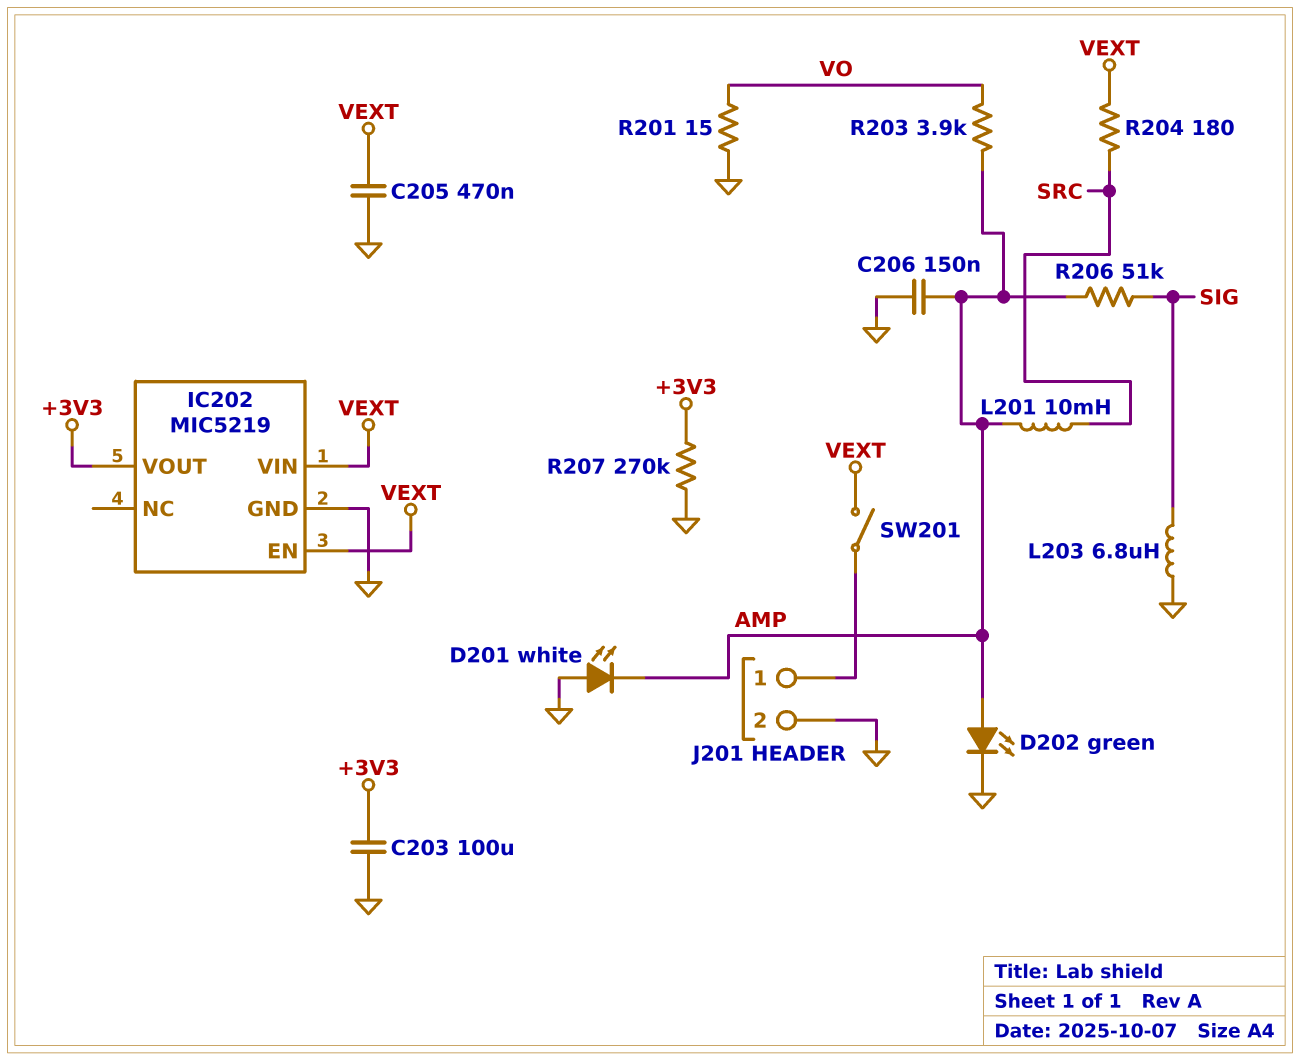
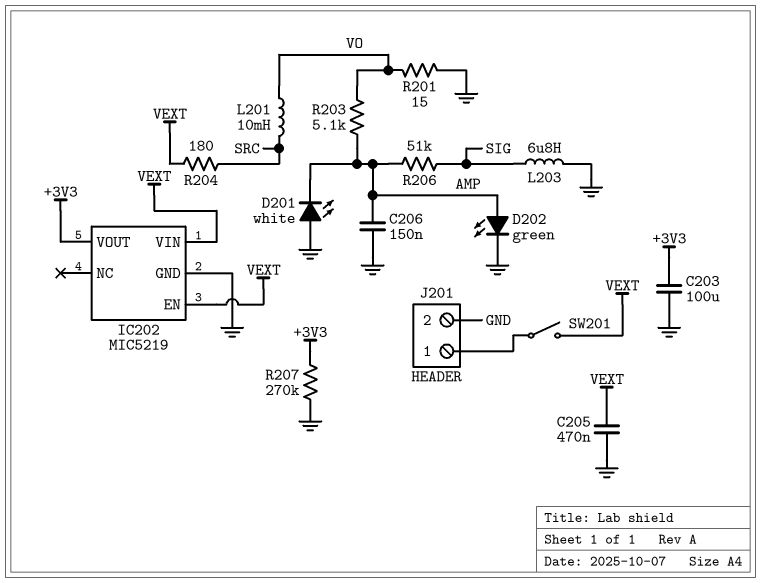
L201: 10mH (AMP, SRC) -> 10mH (SRC, VO)
R203: 3.9k (AMP, VO) -> 5.1k (AMP, VO)

